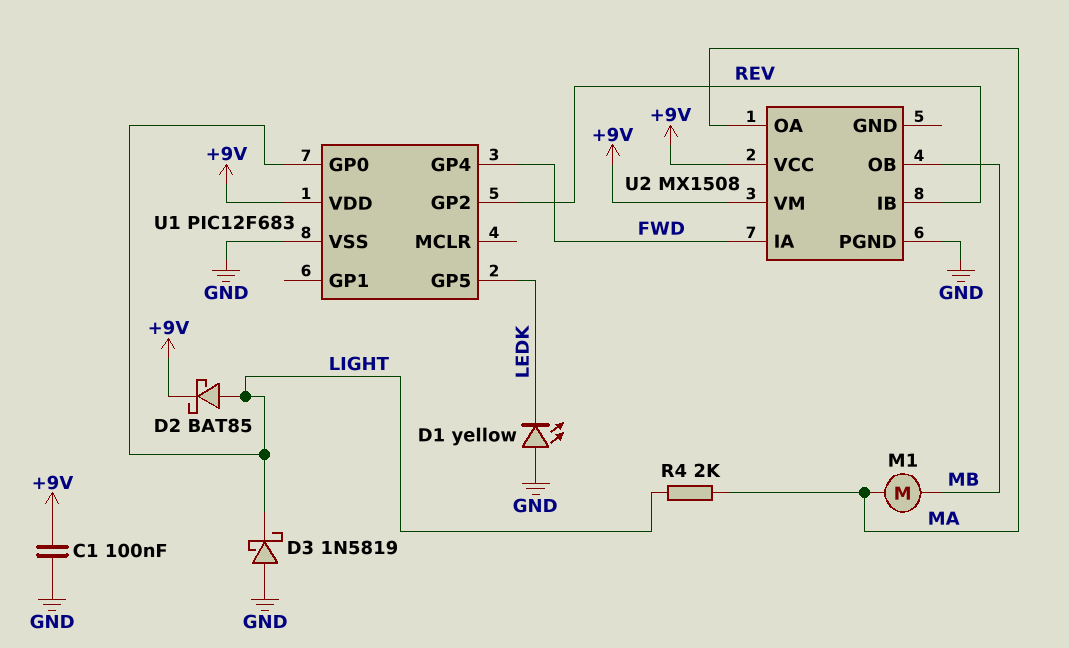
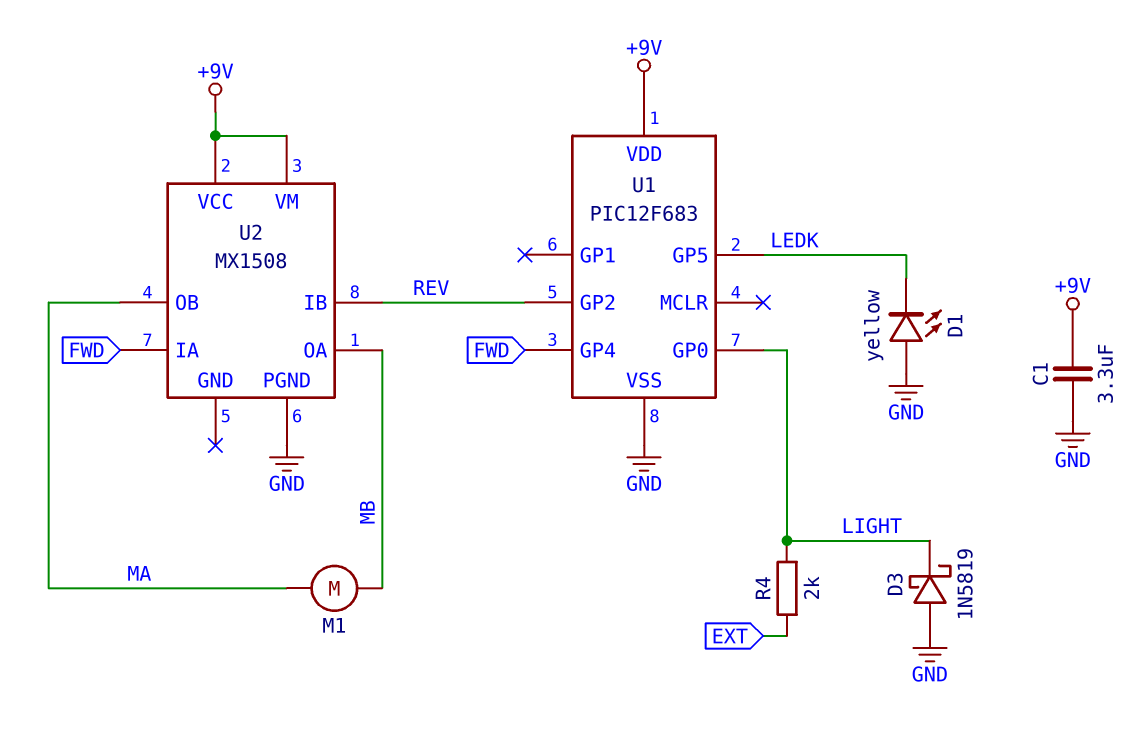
C1: 100nF (+9V, GND) -> 3.3uF (+9V, GND)
D2: schottky BAT85 (A LIGHT, K +9V) -> none
R4: 2k (LIGHT, MA) -> 2k (EXT, LIGHT)
U2 pin OA: MA -> MB
U2 pin OB: MB -> MA

